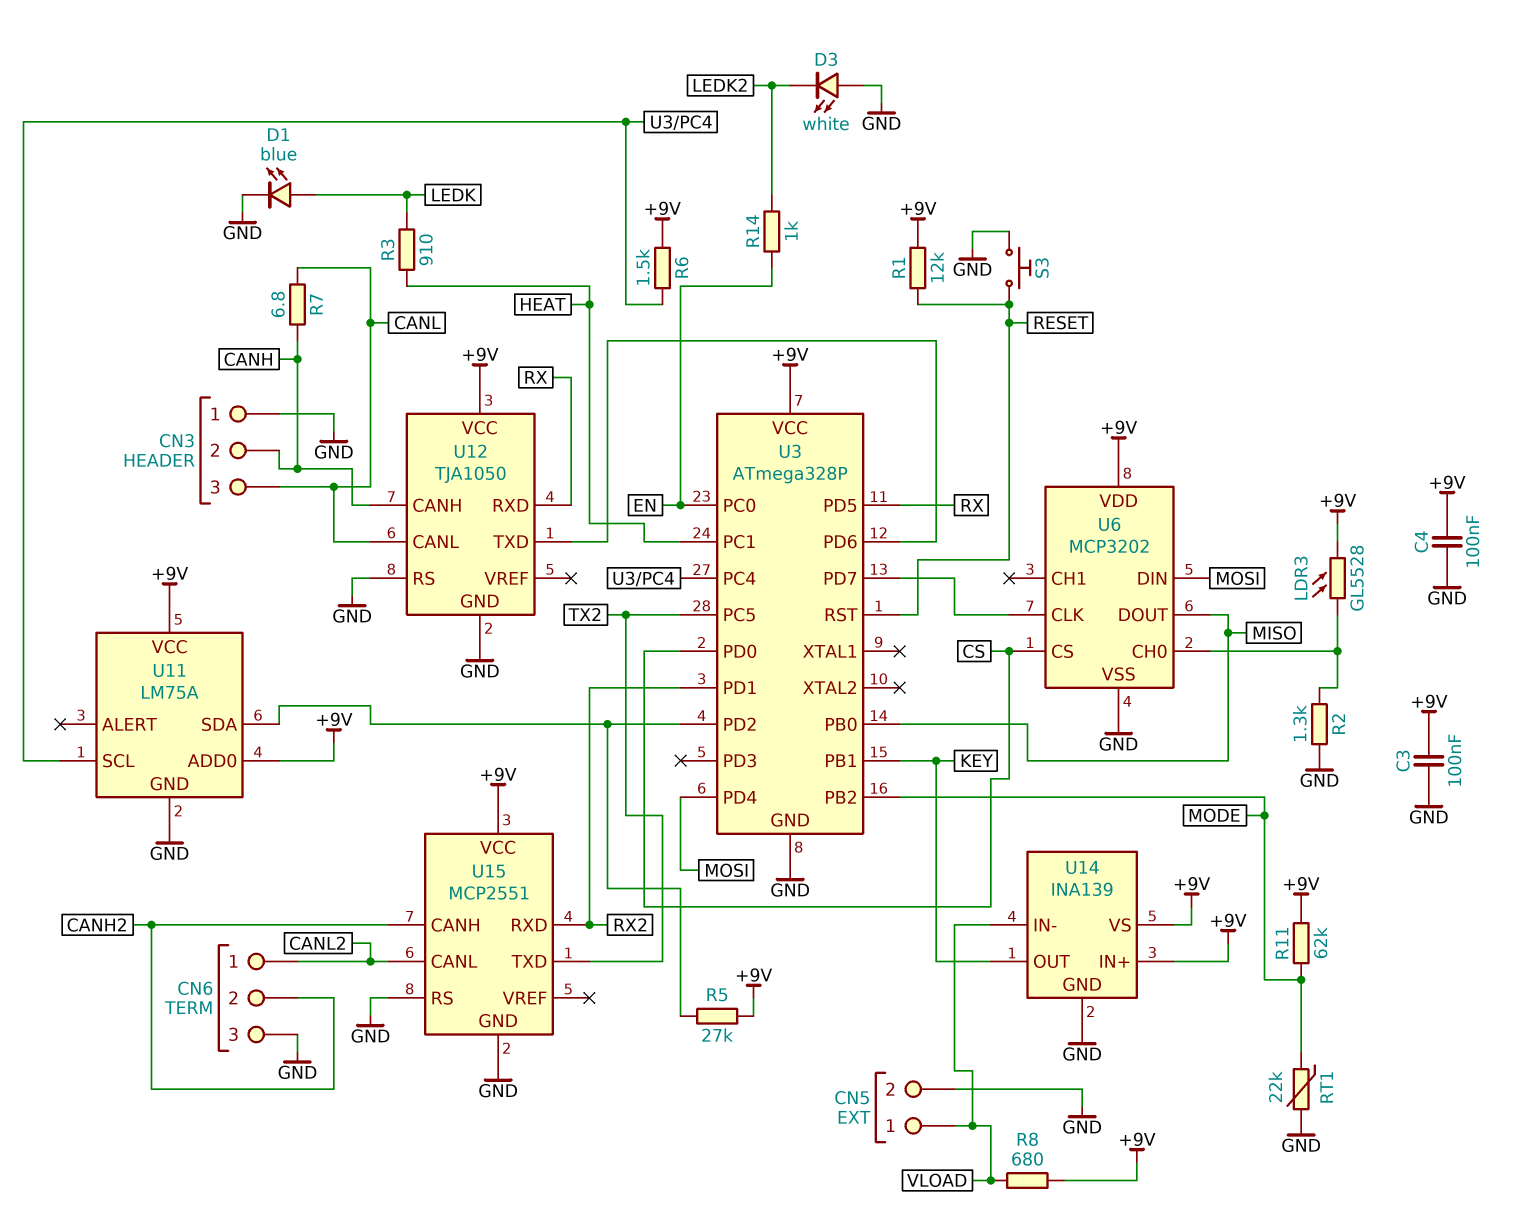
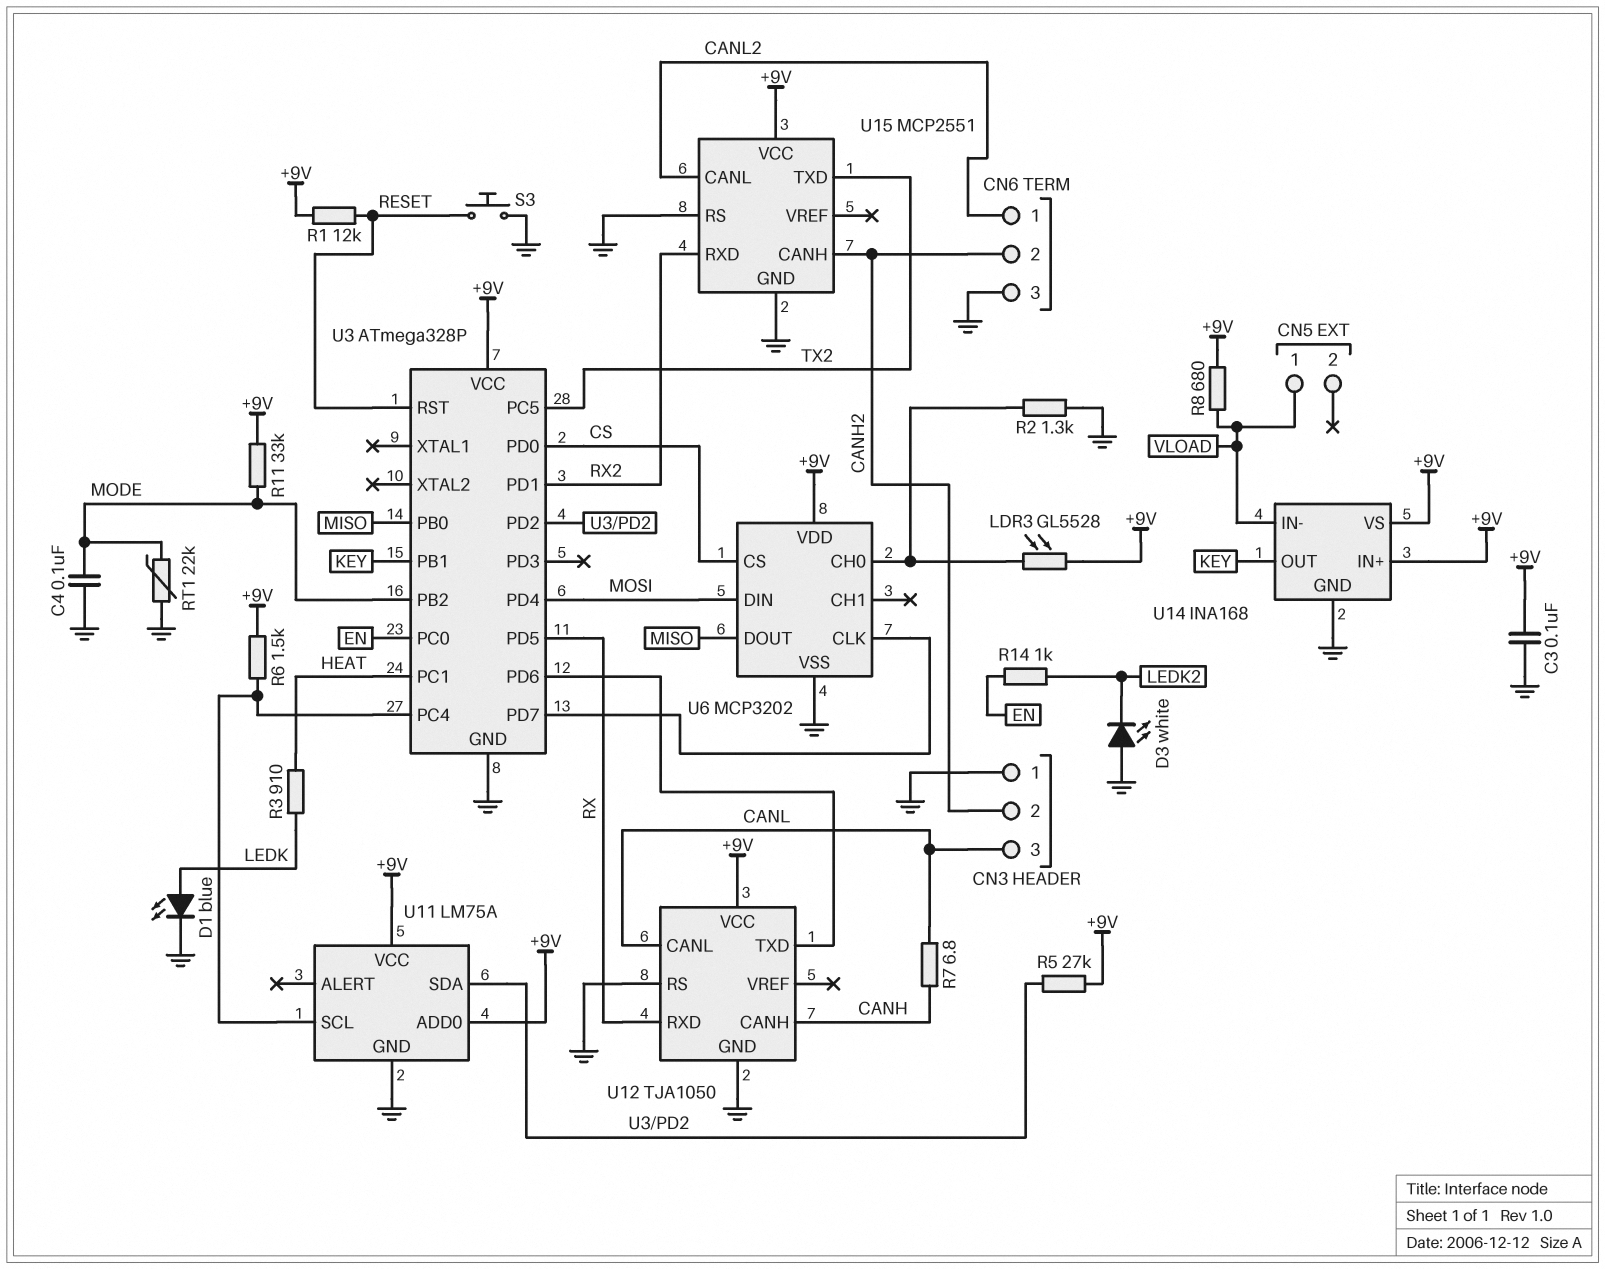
C4: 100nF (+9V, GND) -> 100nF (GND, MODE)
CN3 pin 2: CANH -> CANH2
CN5 pin 2: GND -> none
R11: 62k (+9V, MODE) -> 33k (+9V, MODE)
U14: INA139 -> INA168

